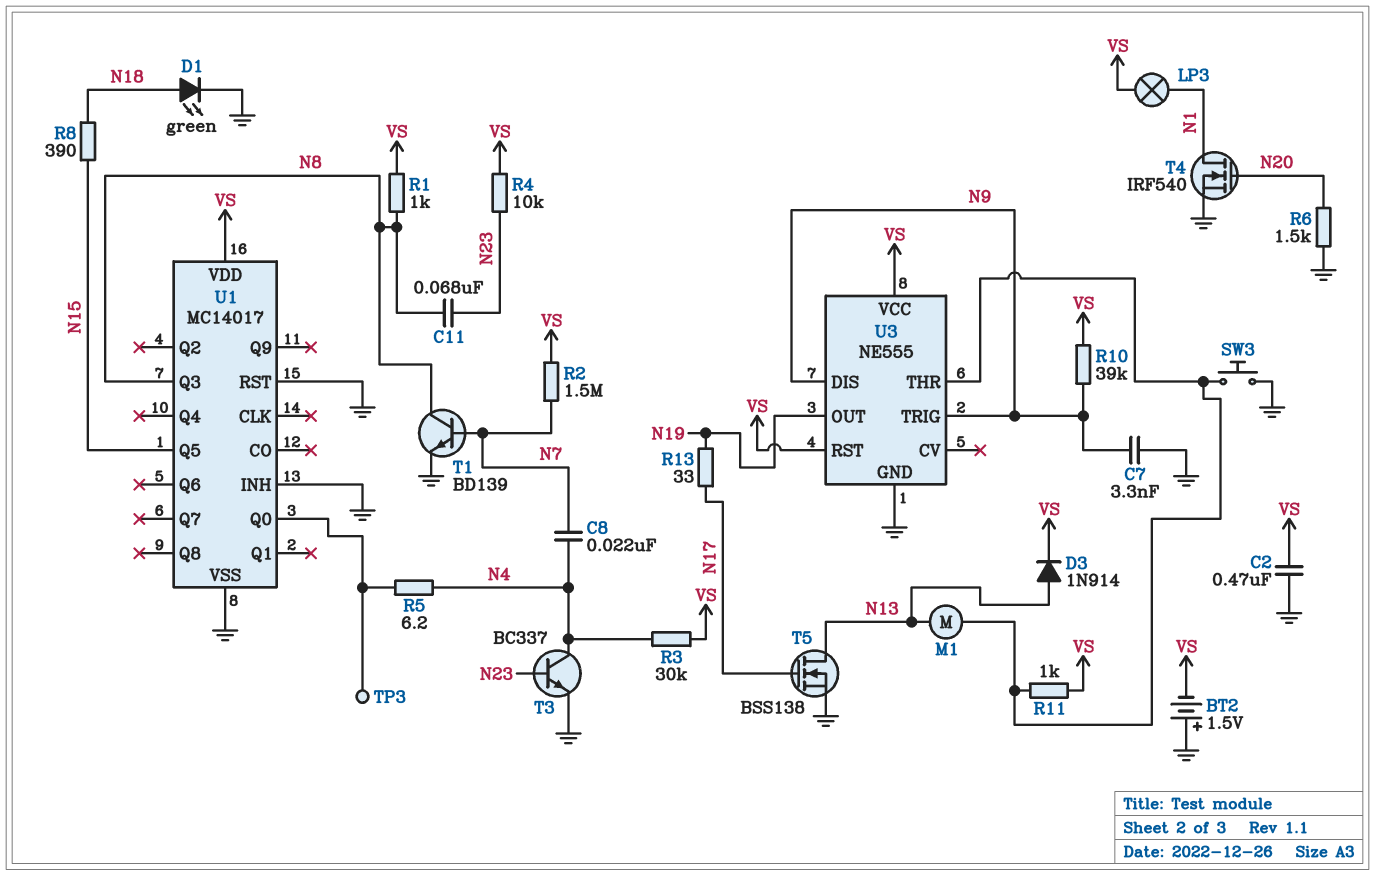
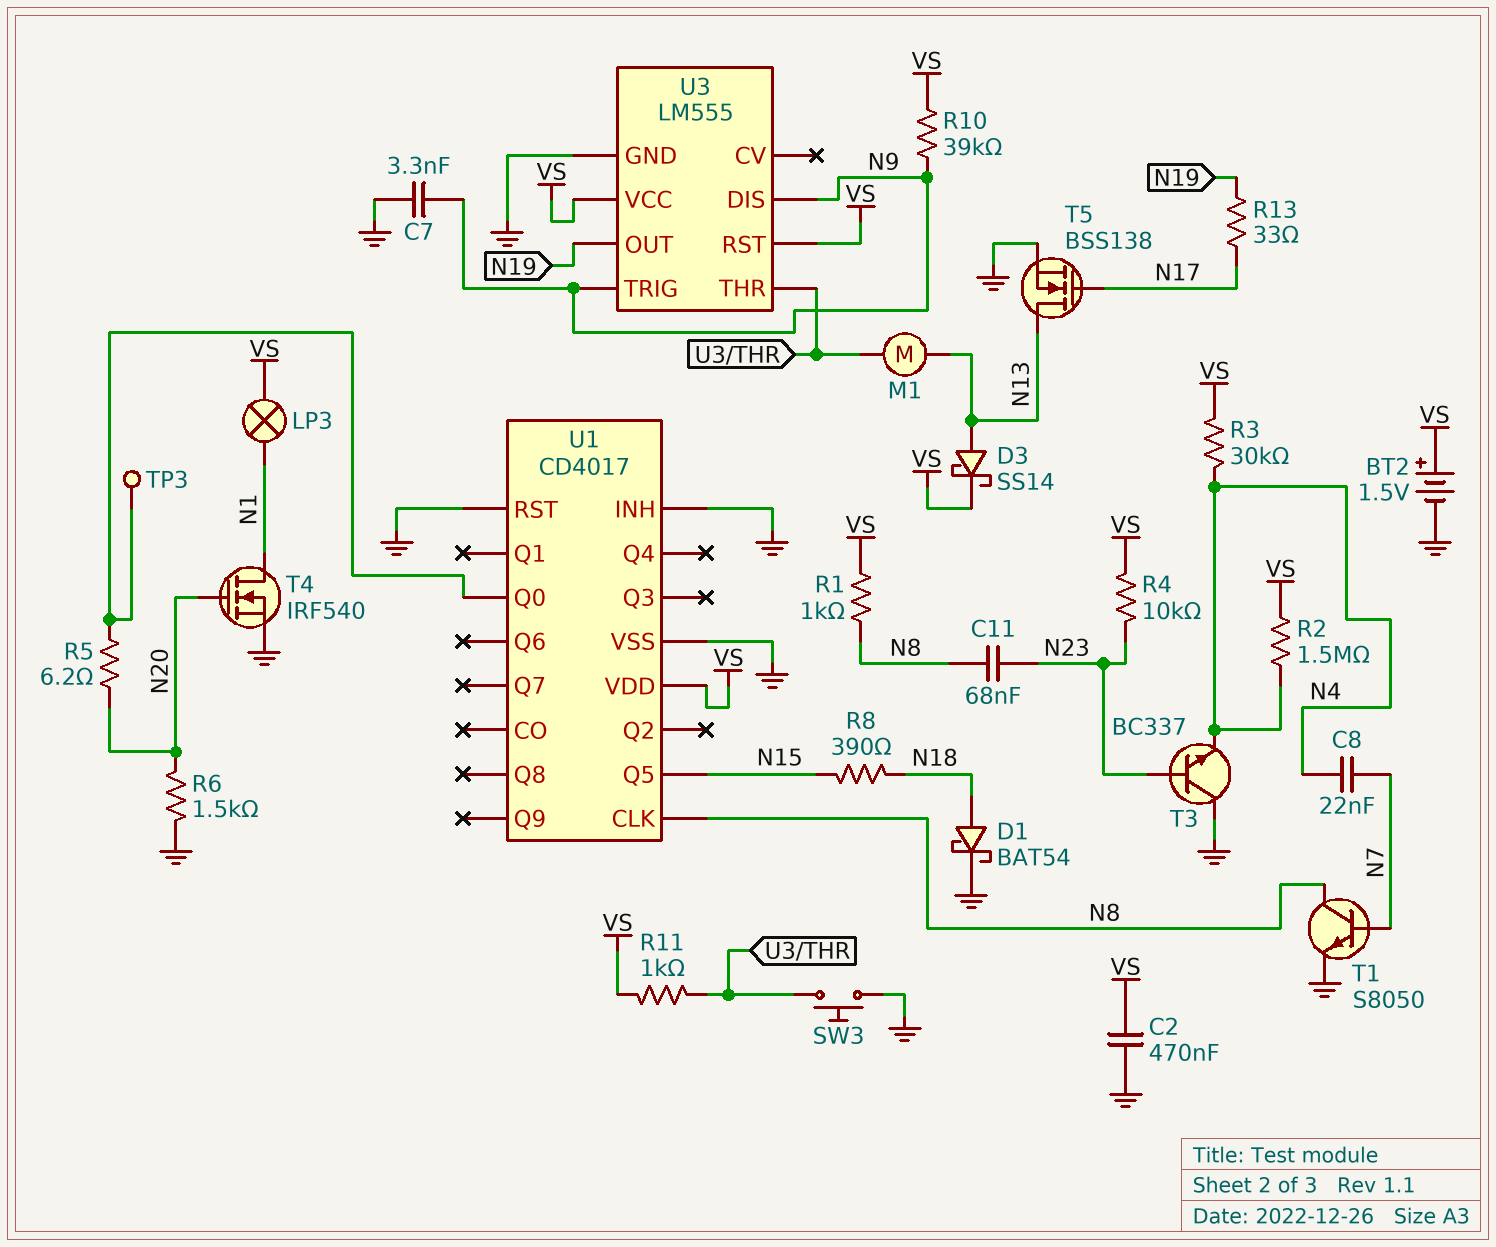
BT2: 1.5V (plus GND, minus VS) -> 1.5V (plus VS, minus GND)
D1: LED green (A N18, K GND) -> schottky BAT54 (A N18, K GND)
D3: diode 1N914 (A N13, K VS) -> schottky SS14 (A N13, K VS)
R2: 1.5M (N7, VS) -> 1.5M (N4, VS)
R5: 6.2 (N4, U1/Q0) -> 6.2 (N20, U1/Q0)
T1: NPN BD139 (B N7, C N8, E GND) -> NPN S8050 (B N7, C N8, E GND)
T3: NPN BC337 (B N23, C N4, E GND) -> NPN BC337 (B N23, C GND, E N4)
U1: MC14017 -> CD4017
U1 pin CLK: none -> N8
U1 pin Q3: N8 -> none
U3: NE555 -> LM555

